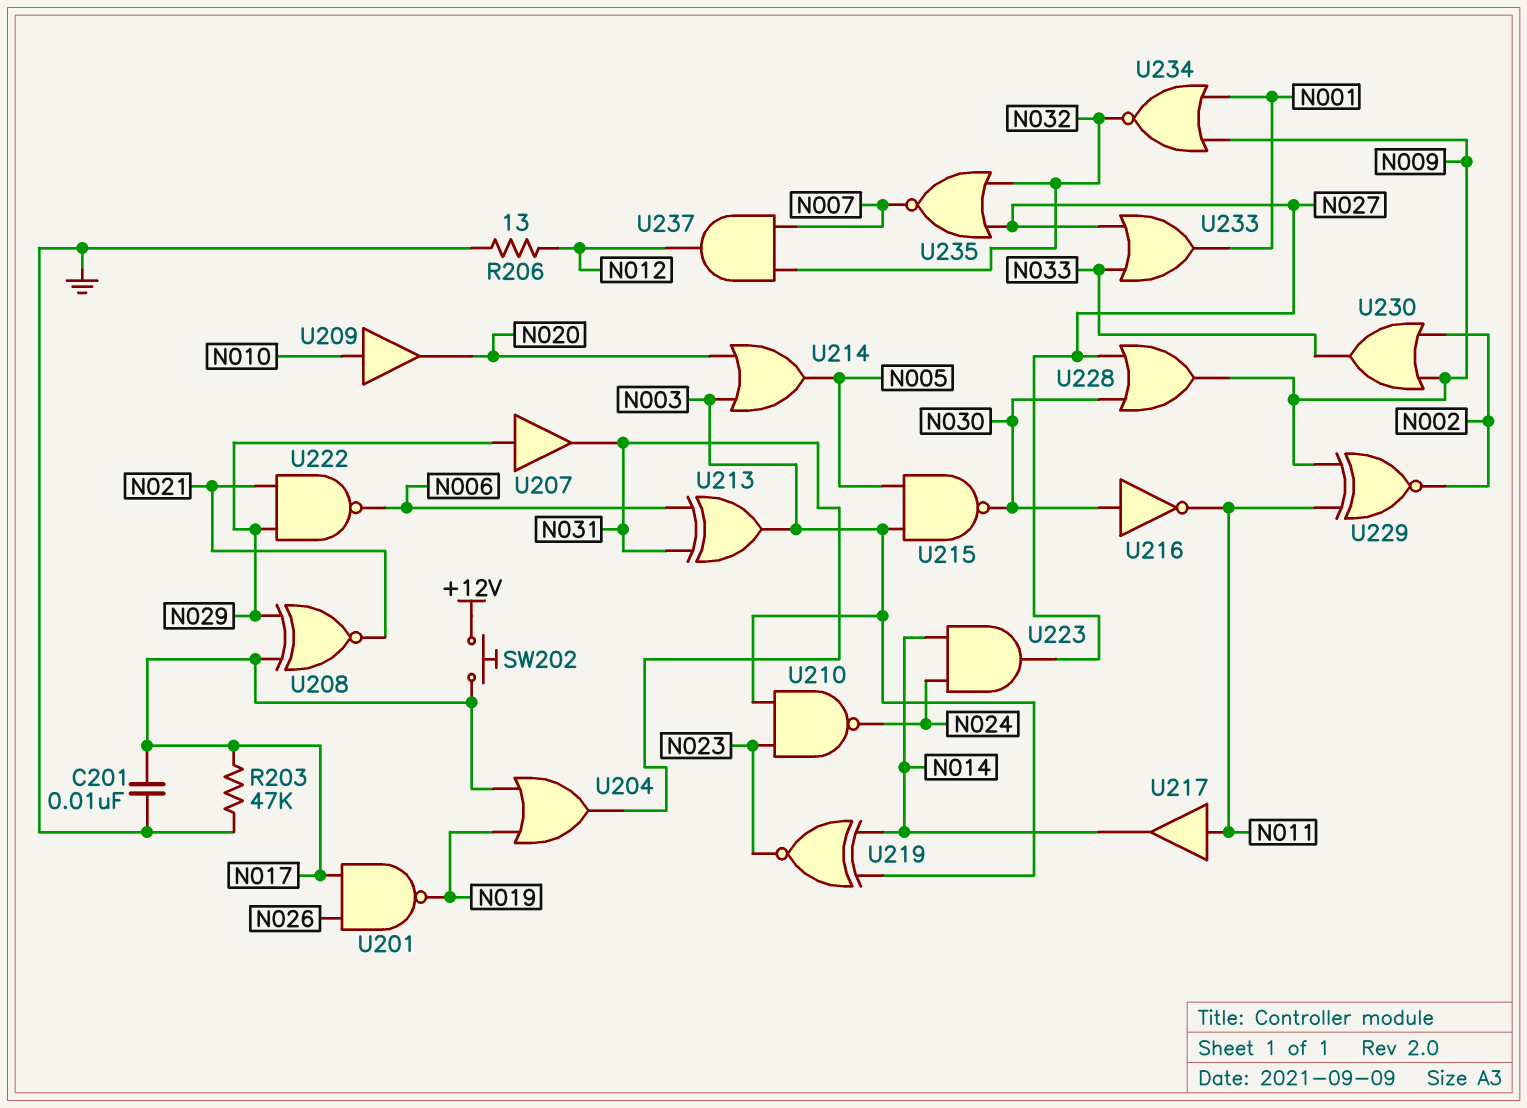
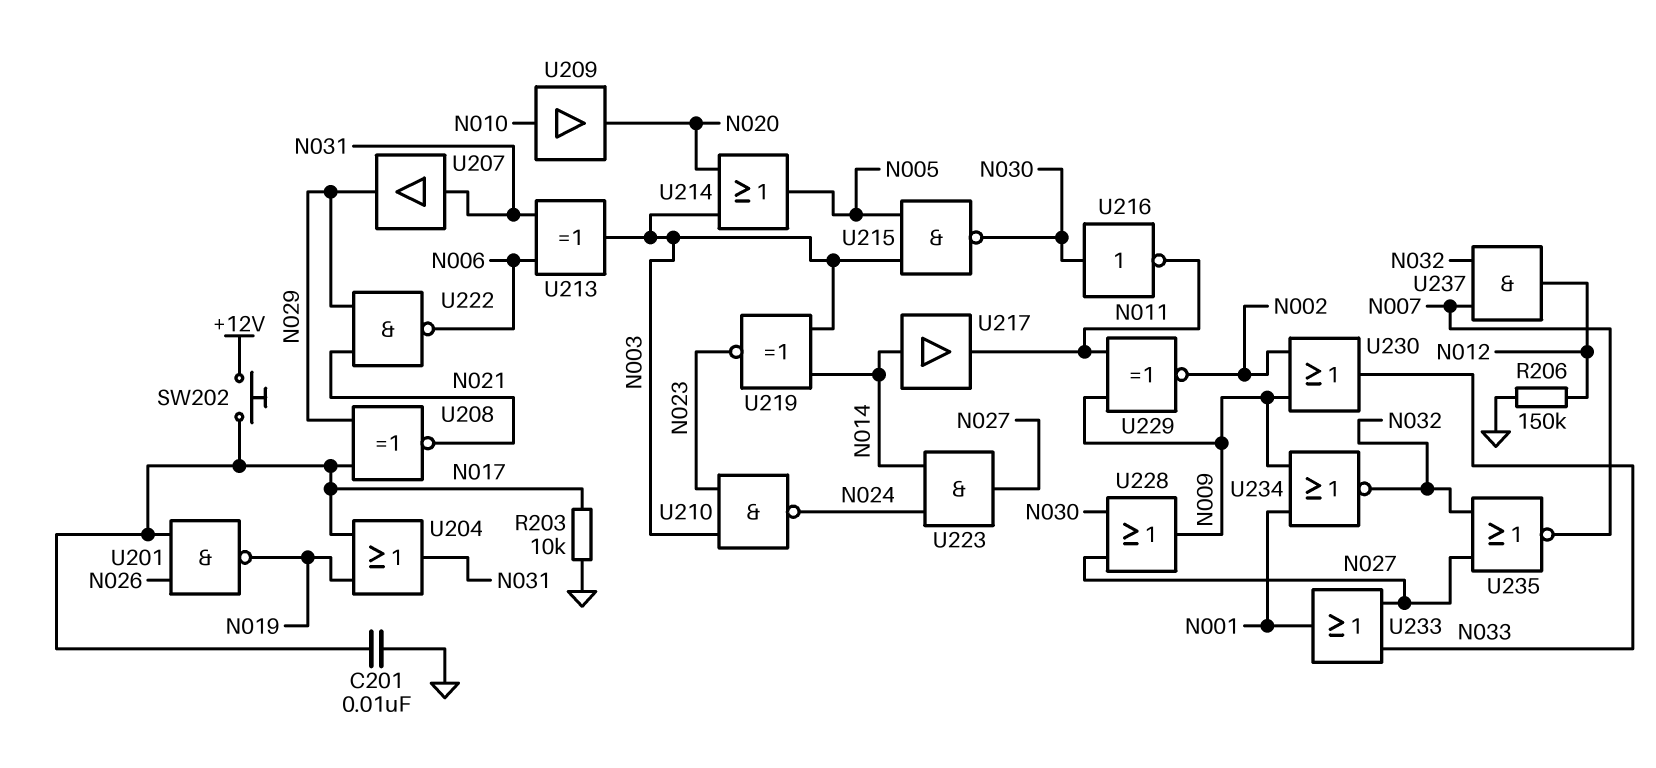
R203: 47k (GND, N017) -> 10k (GND, N017)
R206: 13 (GND, N012) -> 150k (GND, N012)
U207: buffer (in N029, out N031) -> buffer (in N031, out N029)
U217: buffer (in N011, out N014) -> buffer (in N014, out N011)

